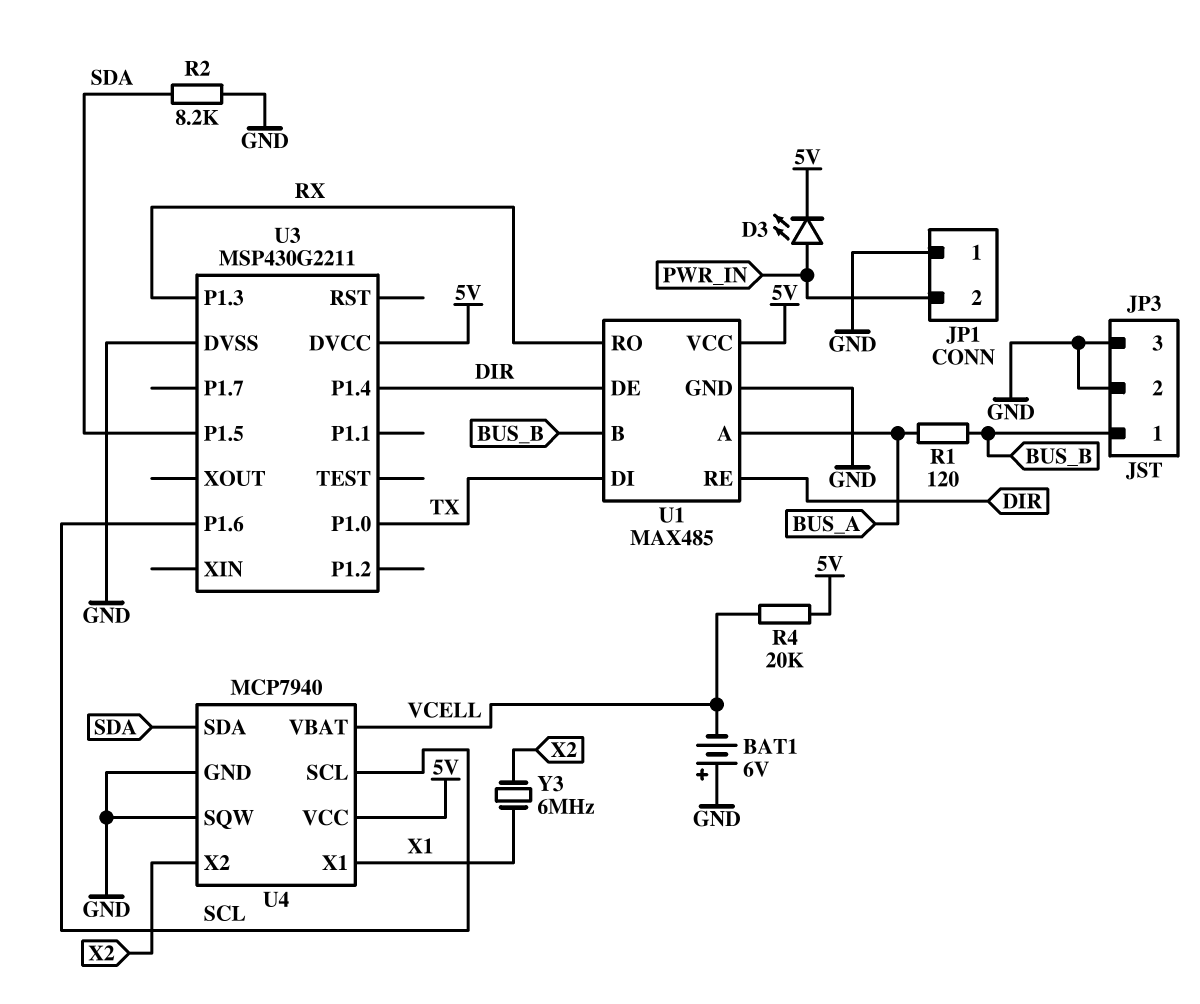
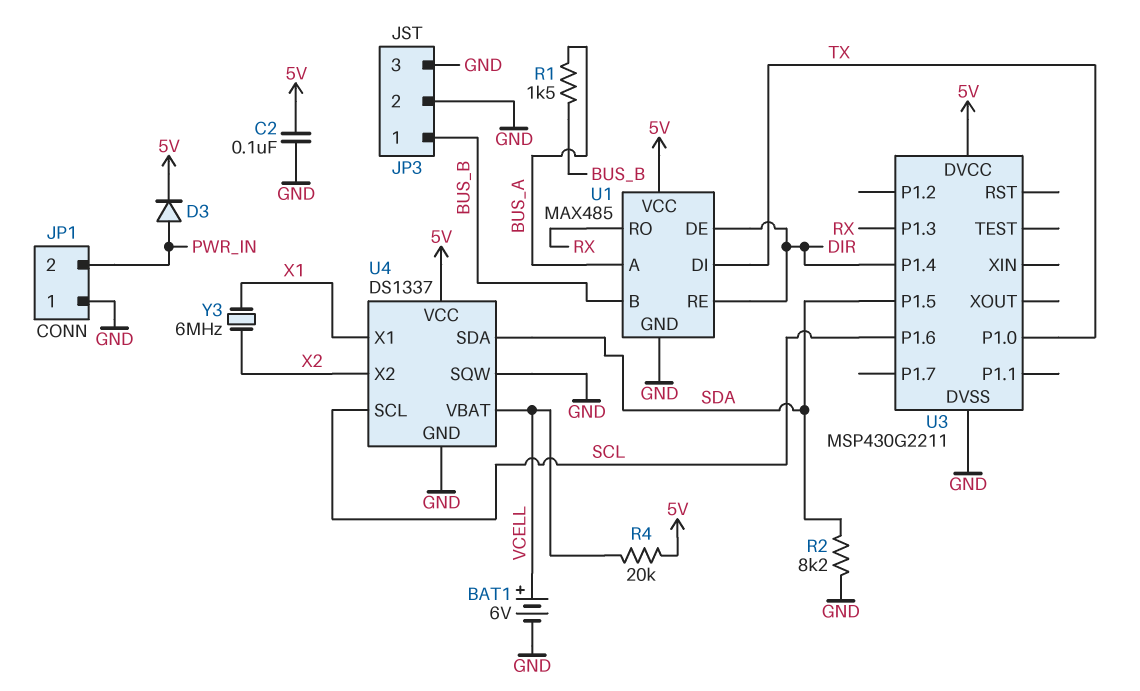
BAT1: 6V (plus GND, minus VCELL) -> 6V (plus VCELL, minus GND)
C2: none -> 100nF (5V, GND)
D3: LED (A PWR_IN, K 5V) -> diode (A PWR_IN, K 5V)
R1: 120 (BUS_A, BUS_B) -> 1.5k (BUS_A, BUS_B)
U4: MCP7940 -> DS1337

